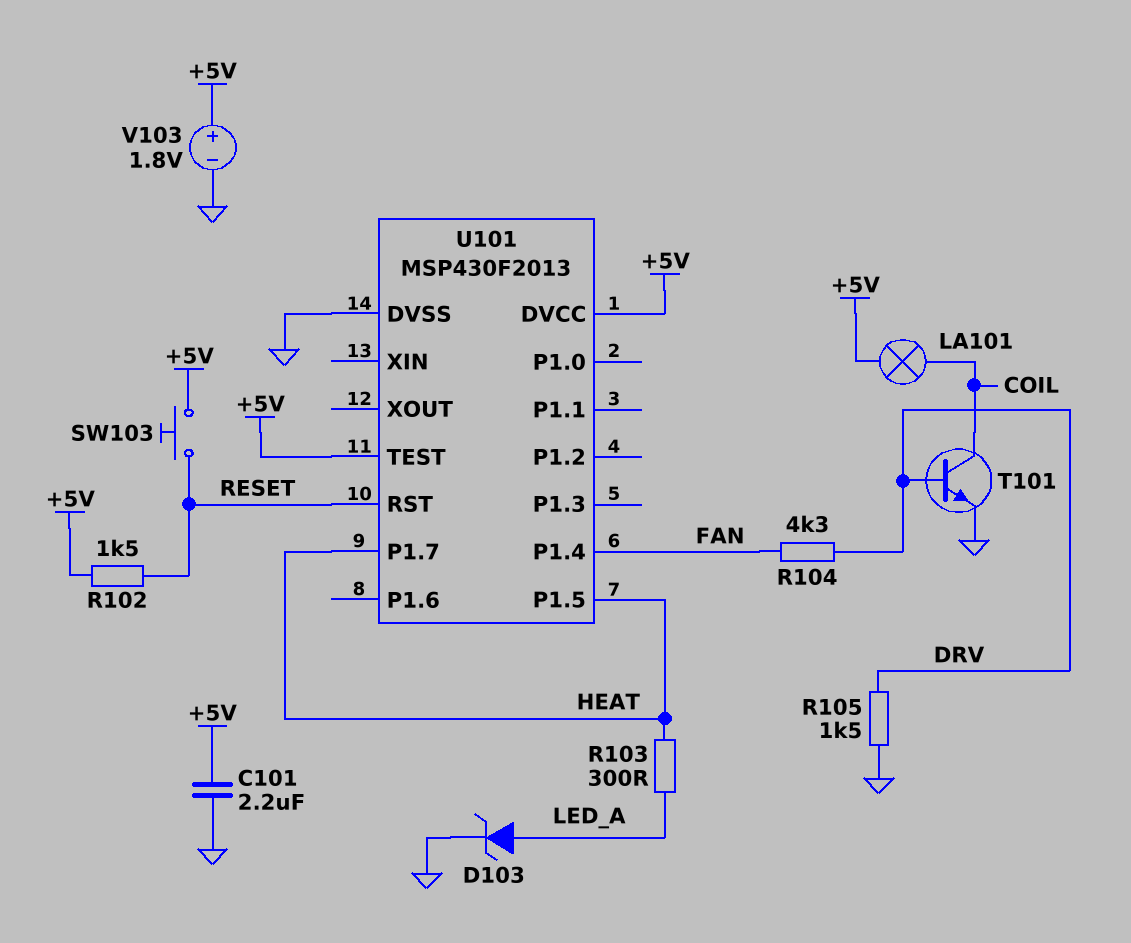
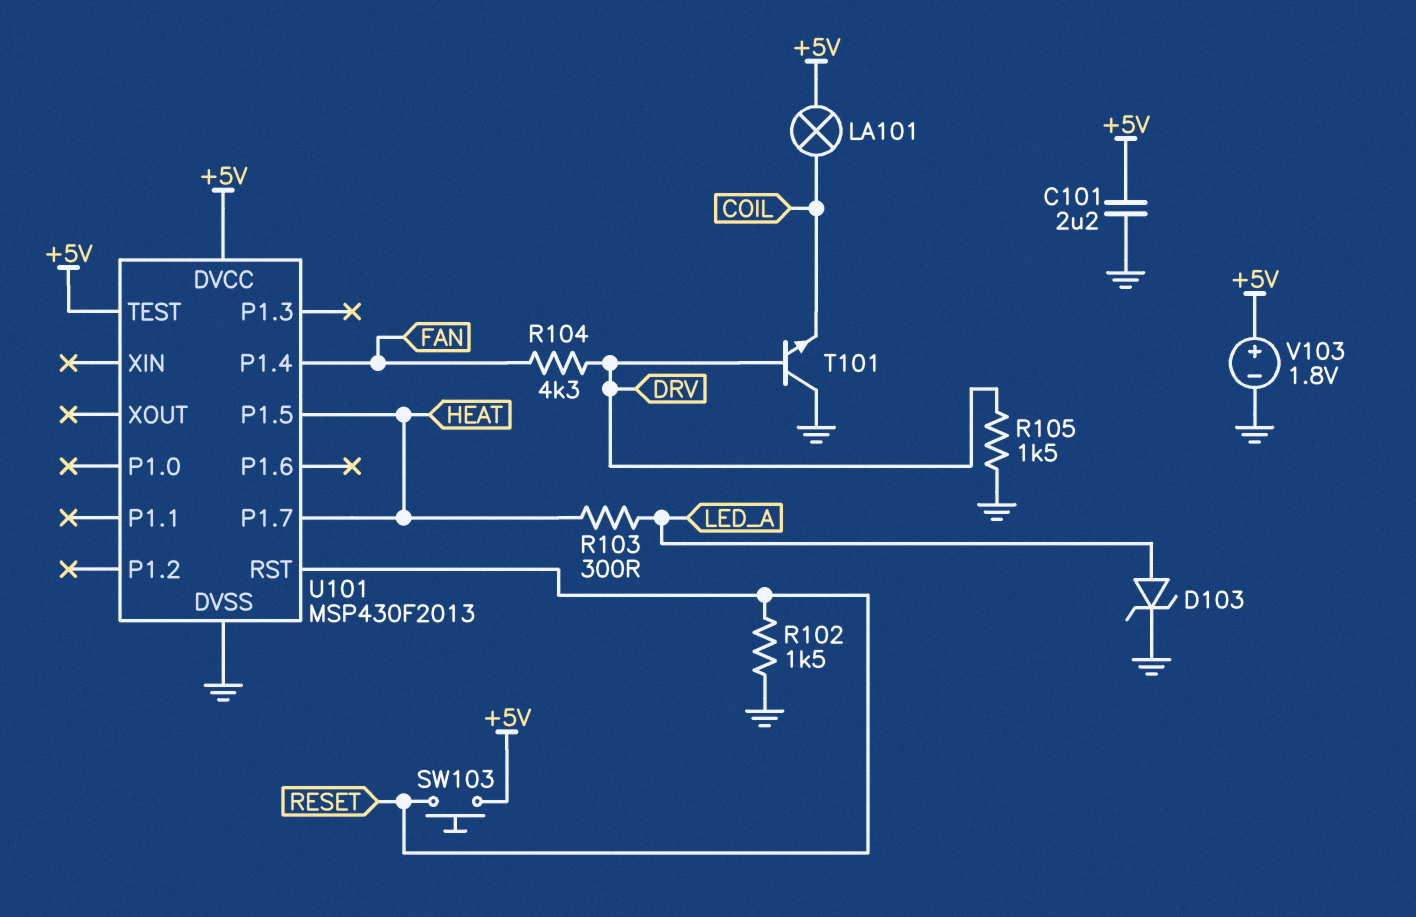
R102: 1.5k (+5V, RESET) -> 1.5k (GND, RESET)
T101: NPN (B DRV, C COIL, E GND) -> NPN (B DRV, C GND, E COIL)

